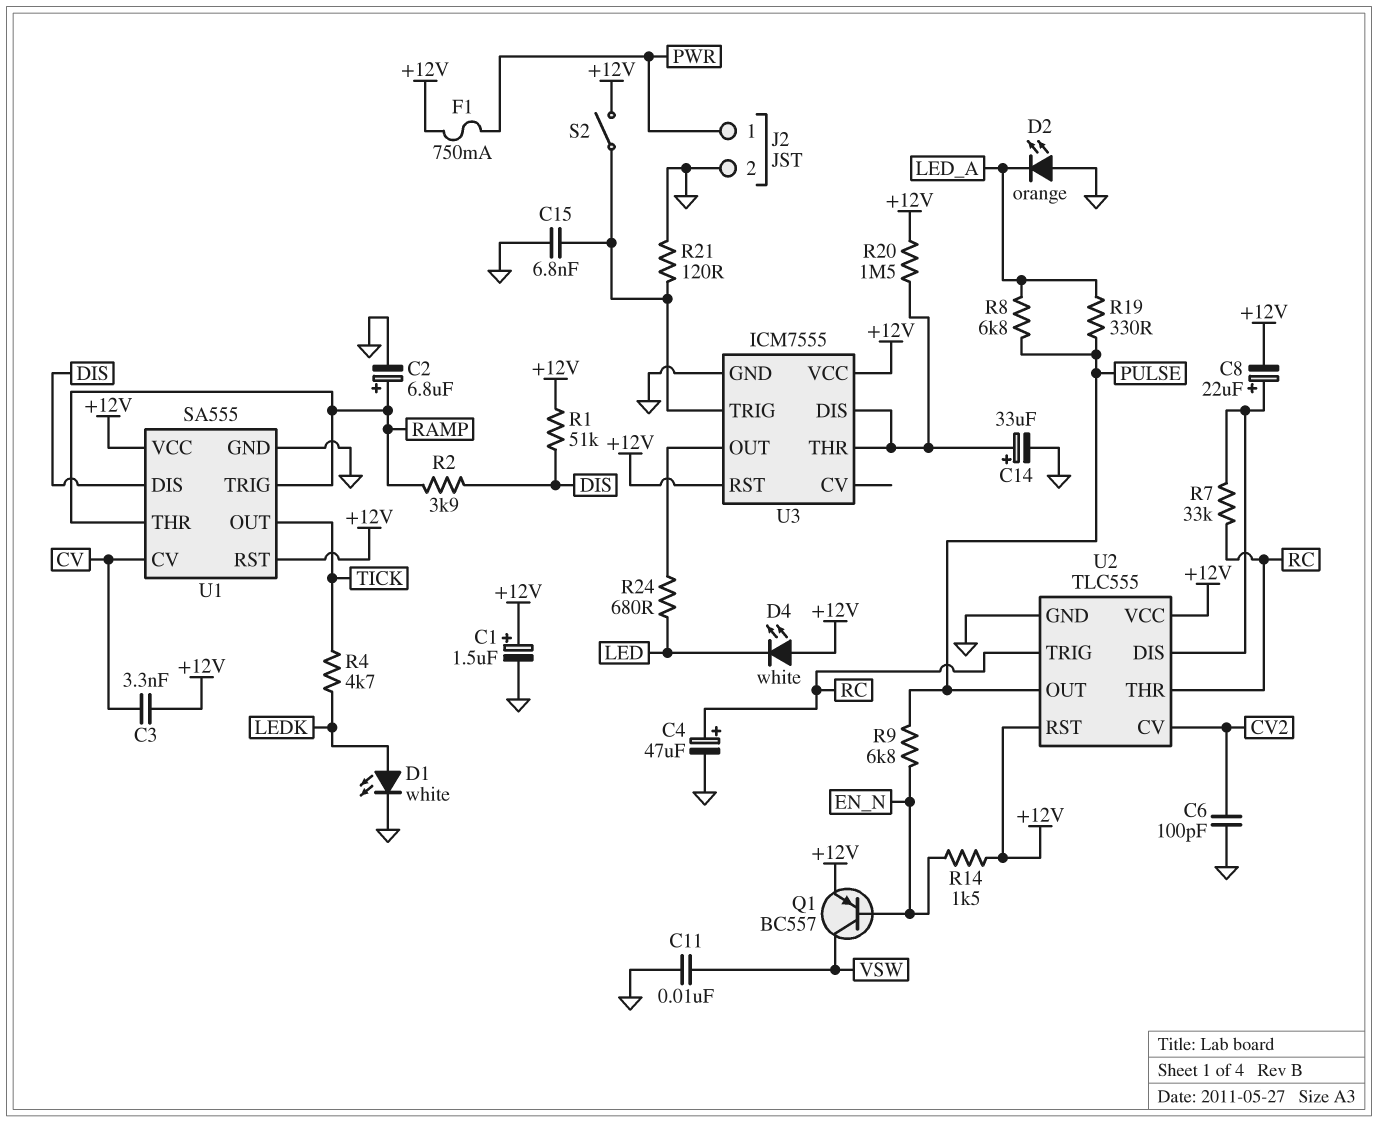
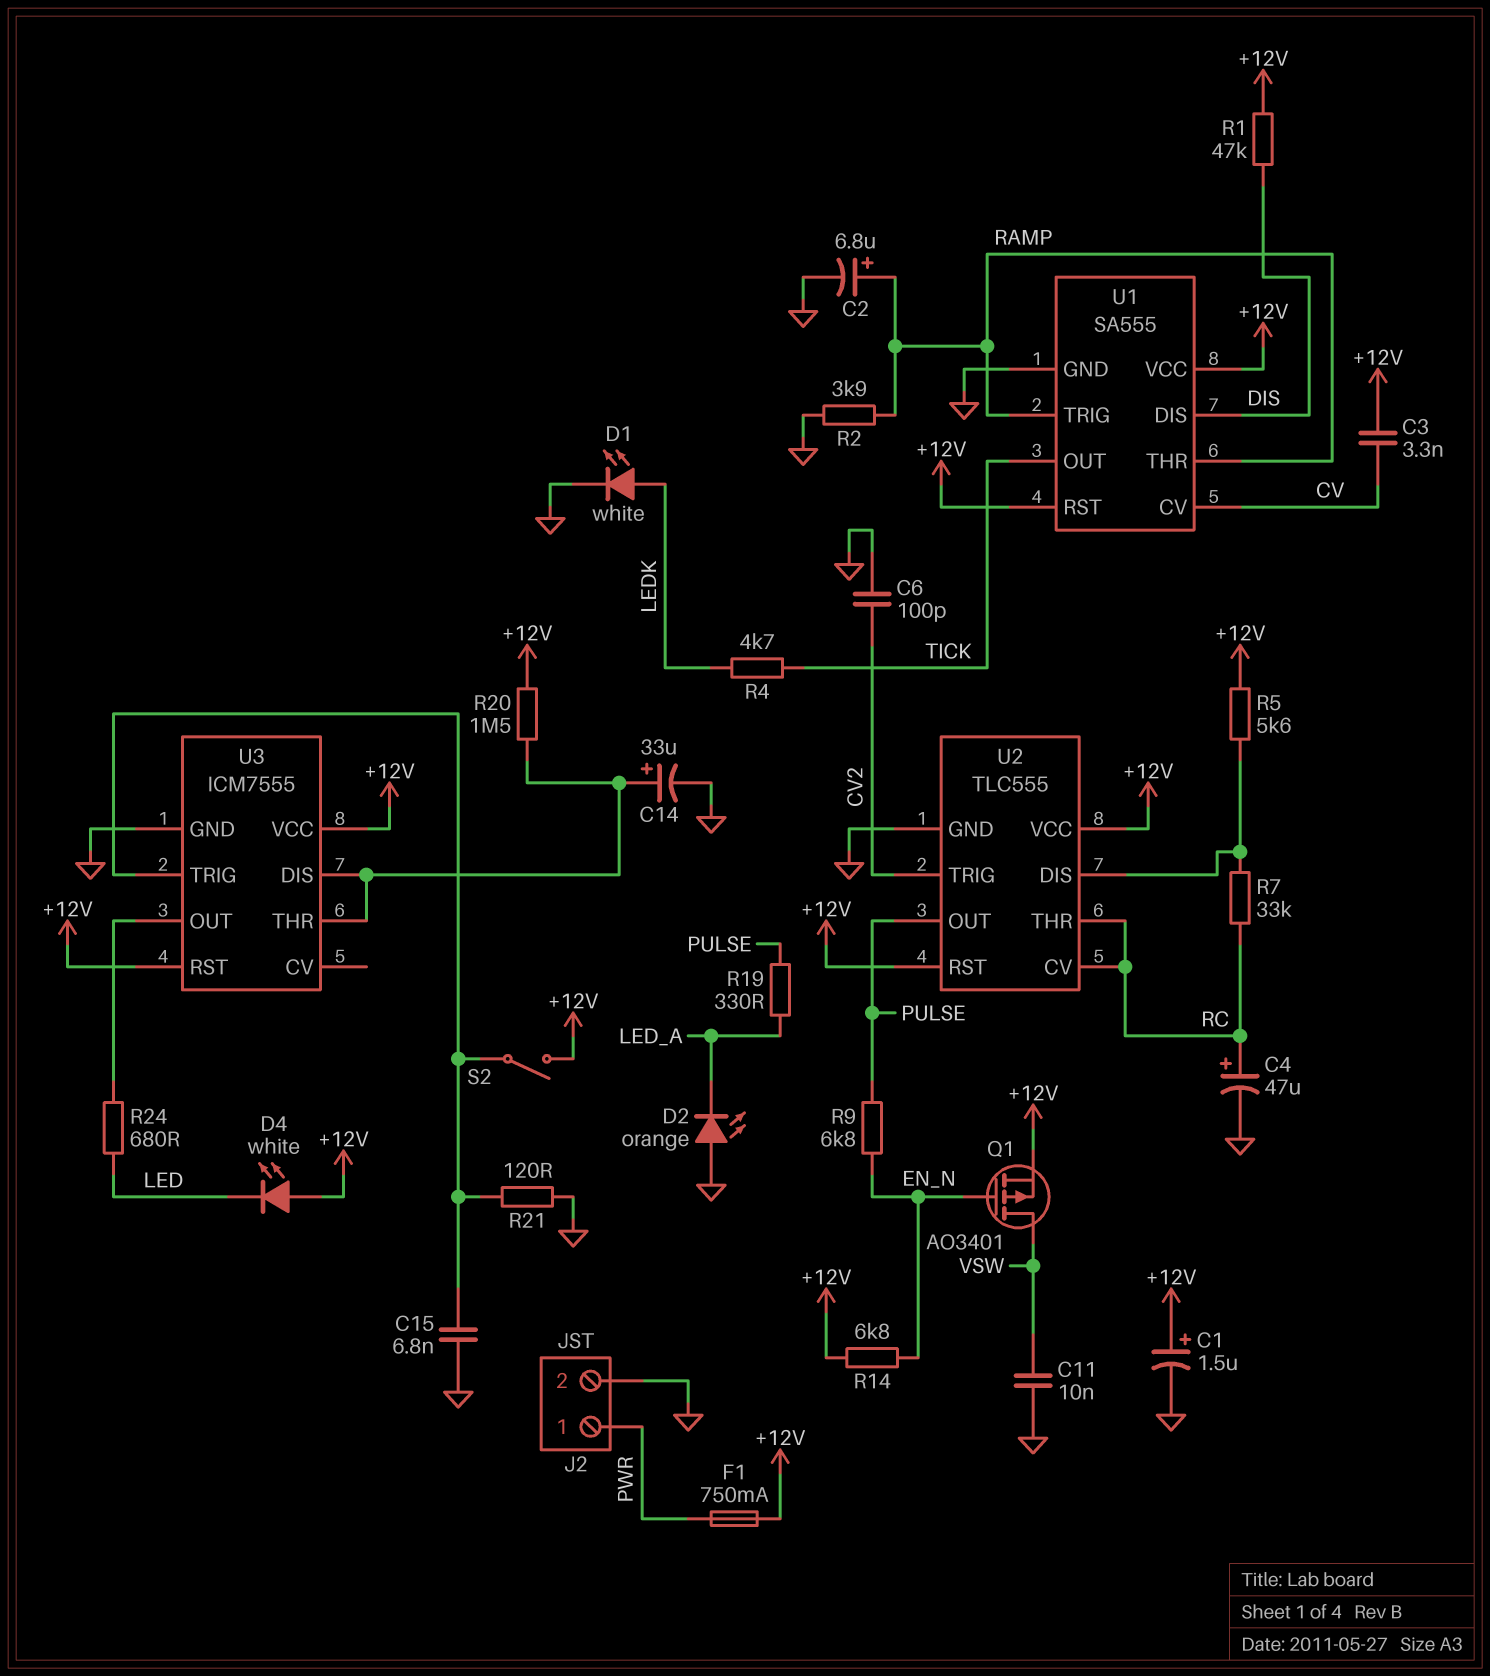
C8: 22uF (plus U2/DIS, minus +12V) -> none
Q1: PNP BC557 (B EN_N, C VSW, E +12V) -> PMOS AO3401 (G EN_N, D VSW, S +12V)
R1: 51k (+12V, DIS) -> 47k (+12V, DIS)
R2: 3.9k (DIS, RAMP) -> 3.9k (GND, RAMP)
R5: none -> 5.6k (+12V, U2/DIS)
R8: 6.8k (LED_A, PULSE) -> none
R14: 1.5k (+12V, EN_N) -> 6.8k (+12V, EN_N)
U2 pin CV: CV2 -> RC
U2 pin TRIG: RC -> CV2

